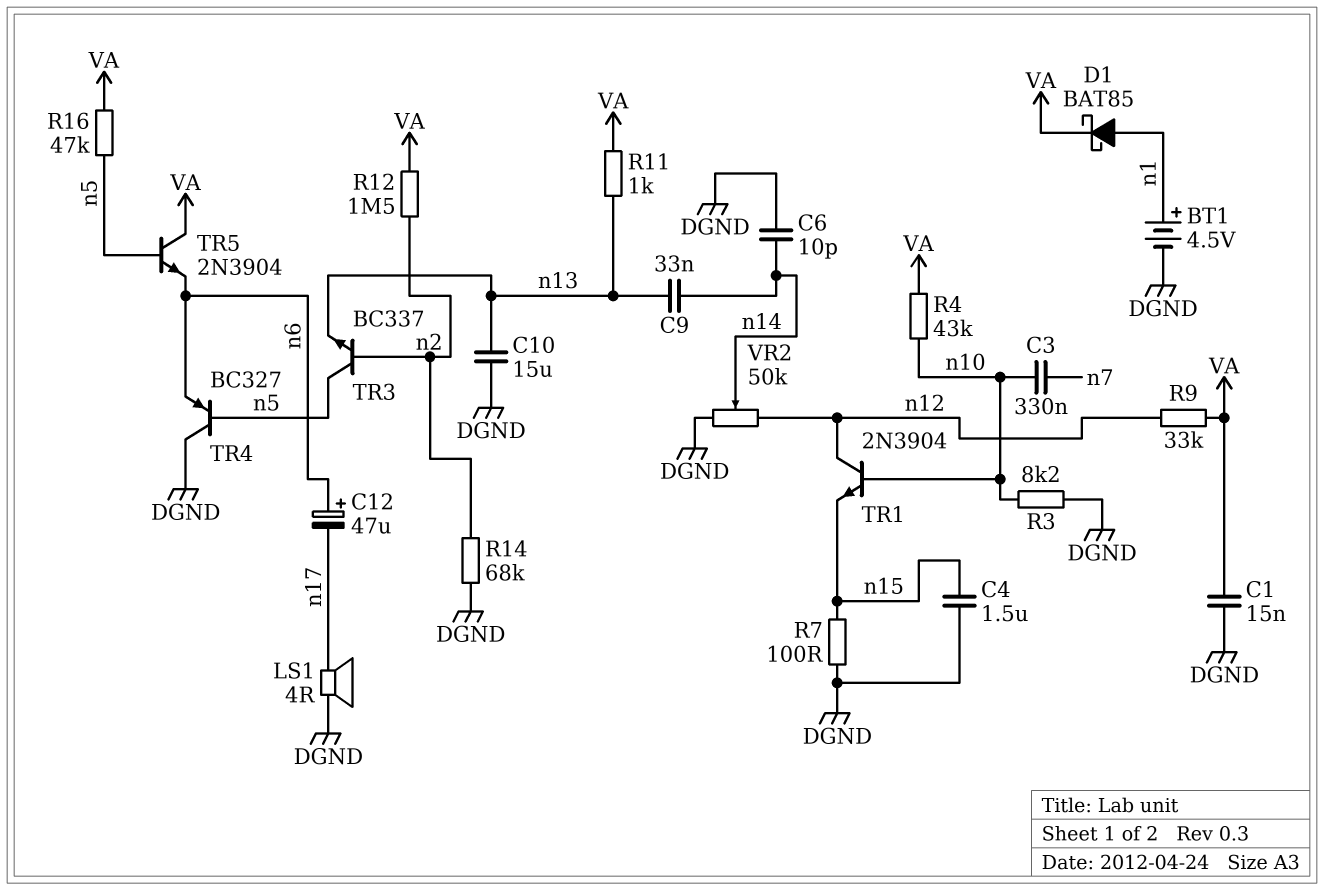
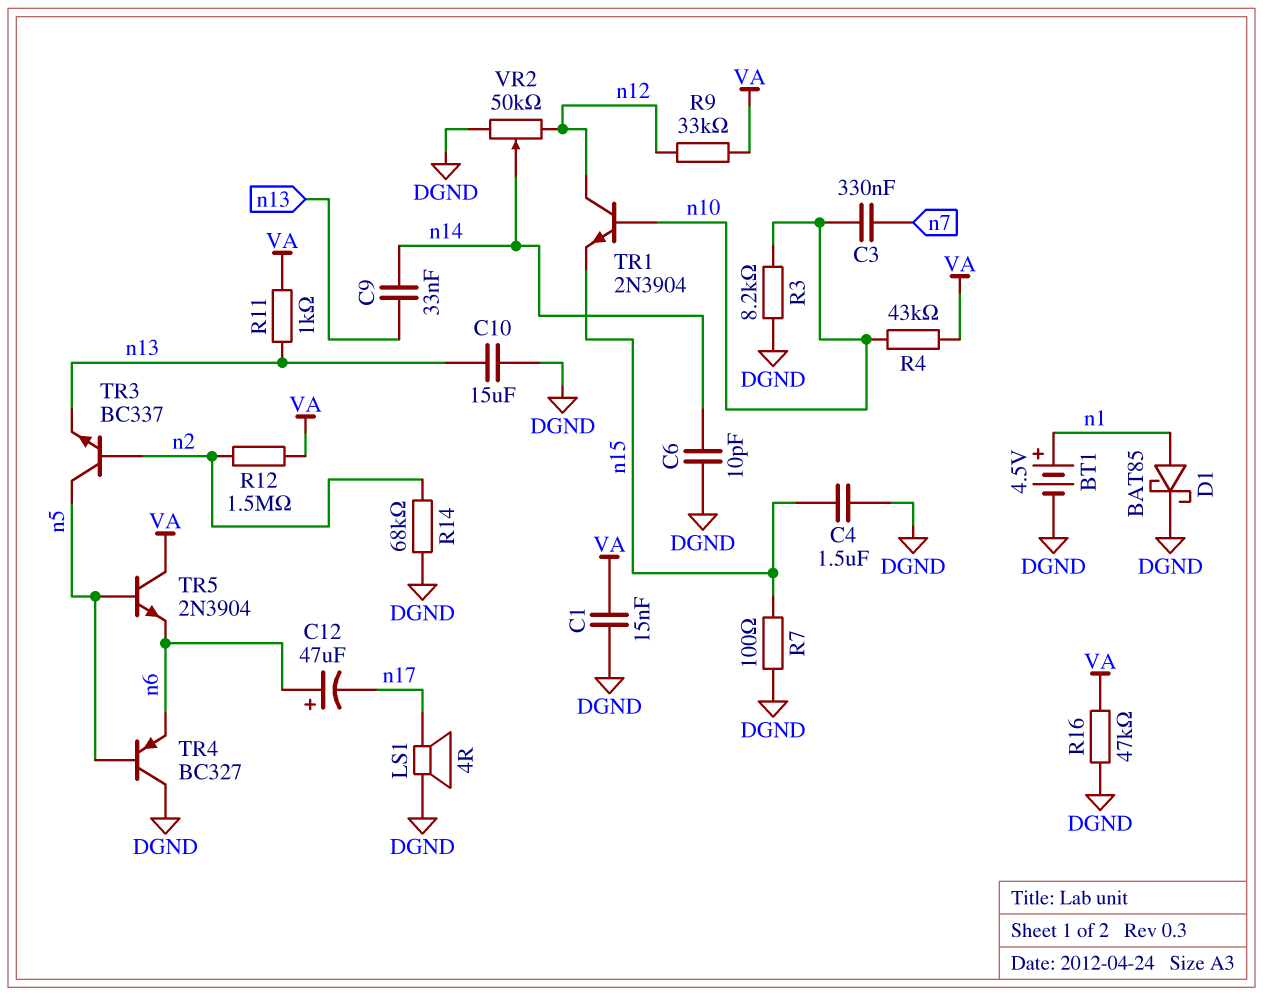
D1: schottky BAT85 (A n1, K VA) -> schottky BAT85 (A n1, K DGND)
R16: 47k (VA, n5) -> 47k (DGND, VA)

